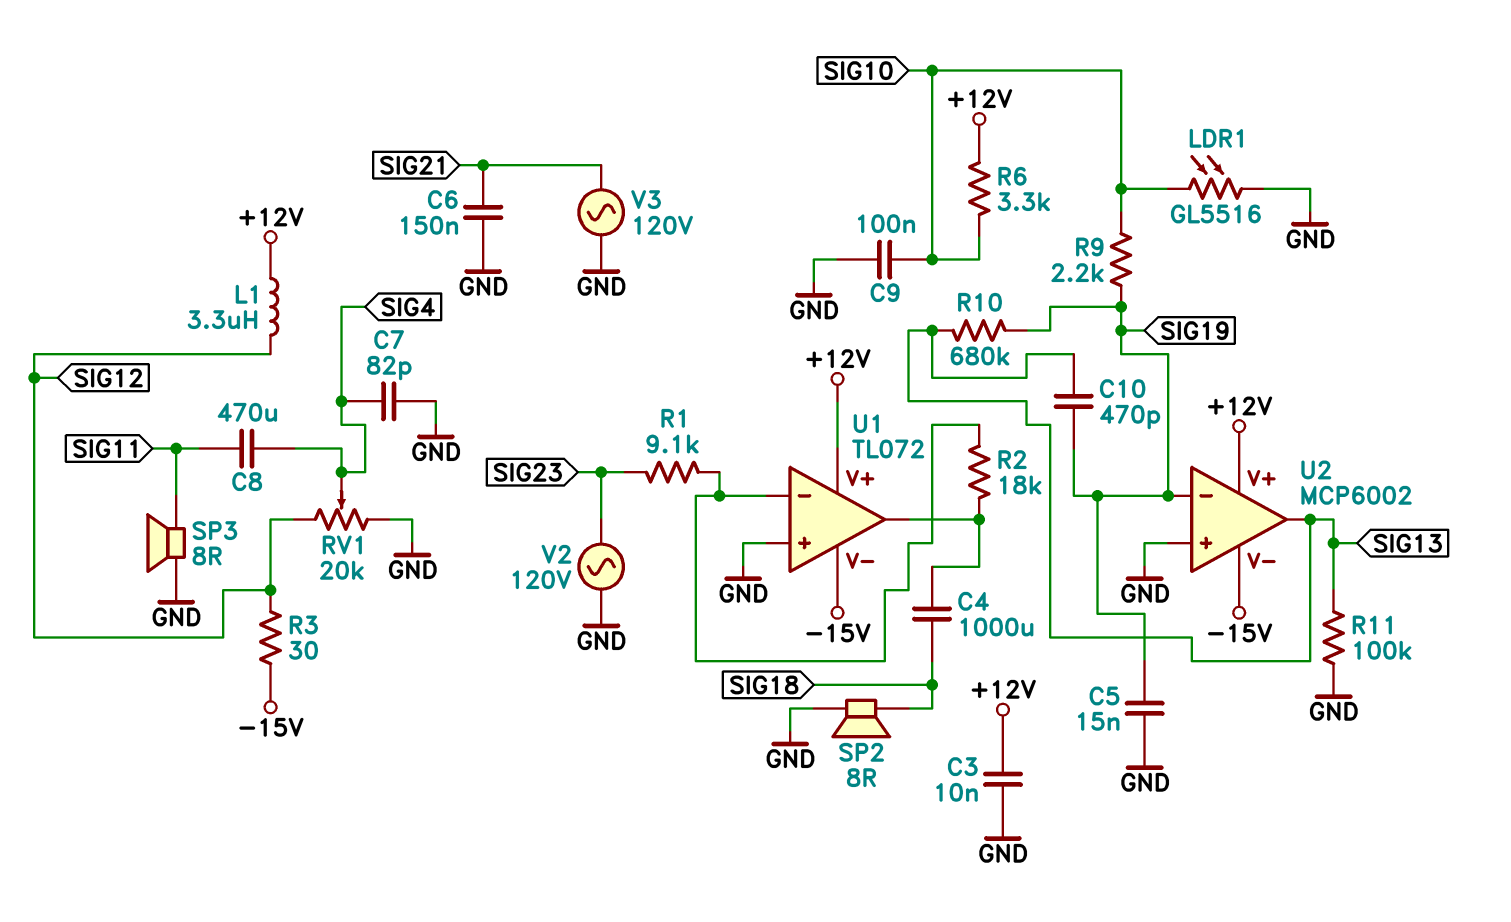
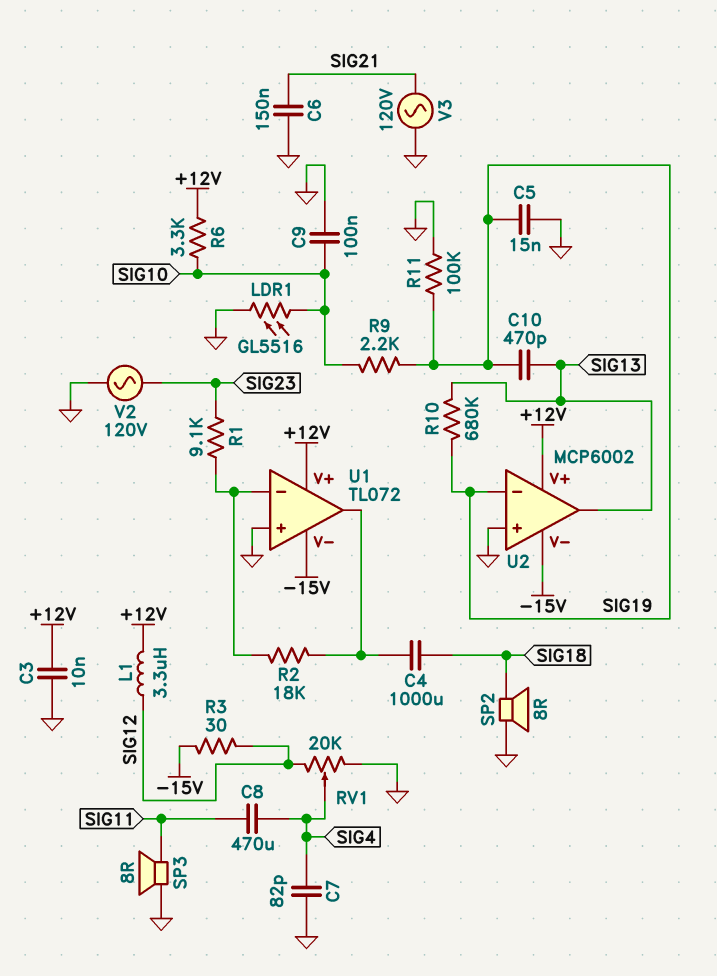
R11: 100k (GND, SIG13) -> 100k (GND, SIG19)

